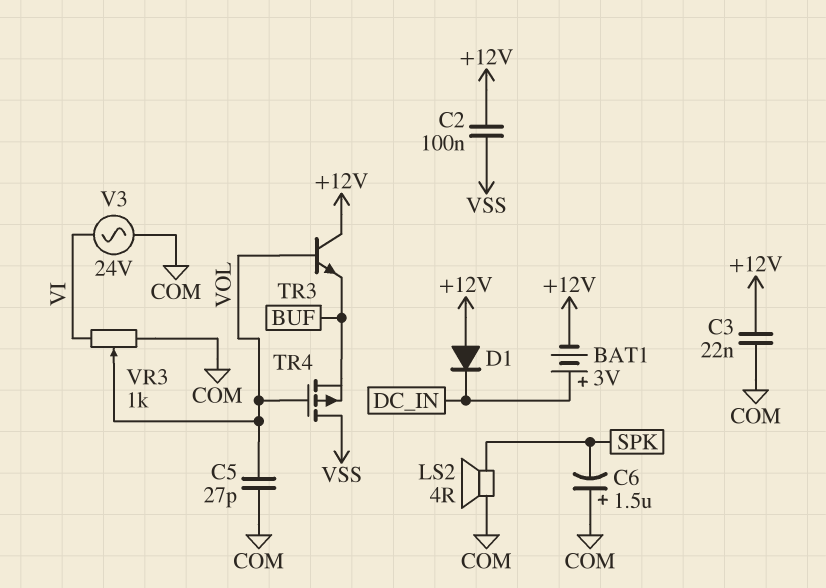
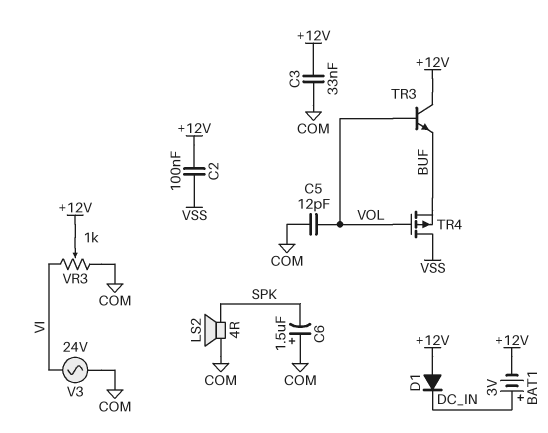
C3: 22nF (+12V, COM) -> 33nF (+12V, COM)
C5: 27pF (COM, VOL) -> 12pF (COM, VOL)
VR3: 1k (COM, VI, wiper VOL) -> 1k (COM, VI, wiper +12V)

